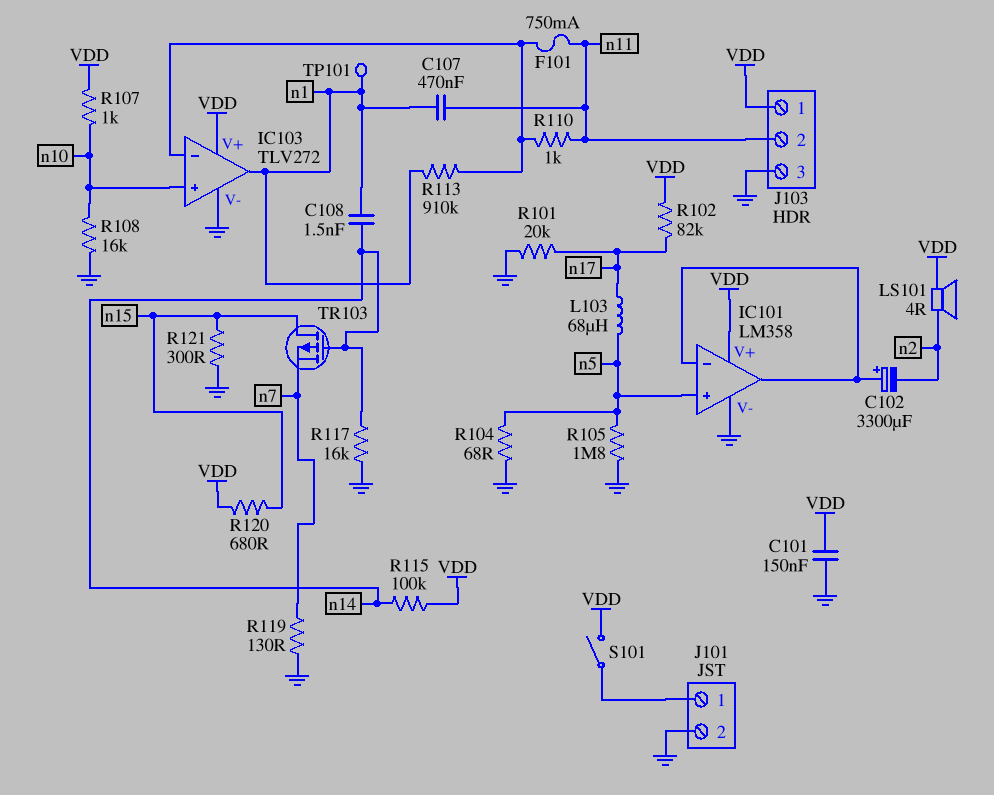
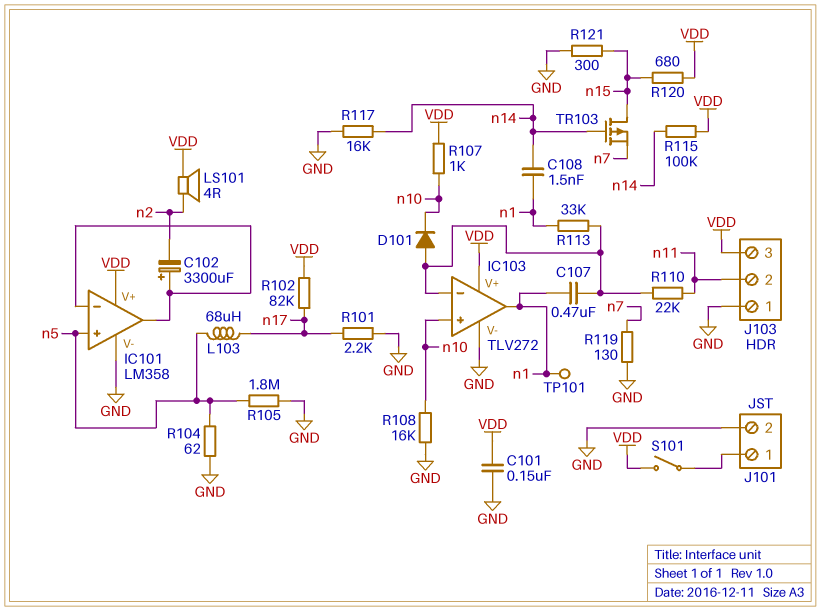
C107: 470nF (n1, n11) -> 470nF (IC103/in-, n1)
D101: none -> diode (A IC103/in-, K n10)
F101: 750mA (IC103/in-, n11) -> none
J103 pin 1: VDD -> GND
J103 pin 3: GND -> VDD
R101: 20k (GND, n17) -> 2.2k (GND, n17)
R104: 68 (GND, n5) -> 62 (GND, n5)
R110: 1k (IC103/in-, n11) -> 22k (IC103/in-, n11)
R113: 910k (IC103/in-, n1) -> 33k (IC103/in-, n1)

